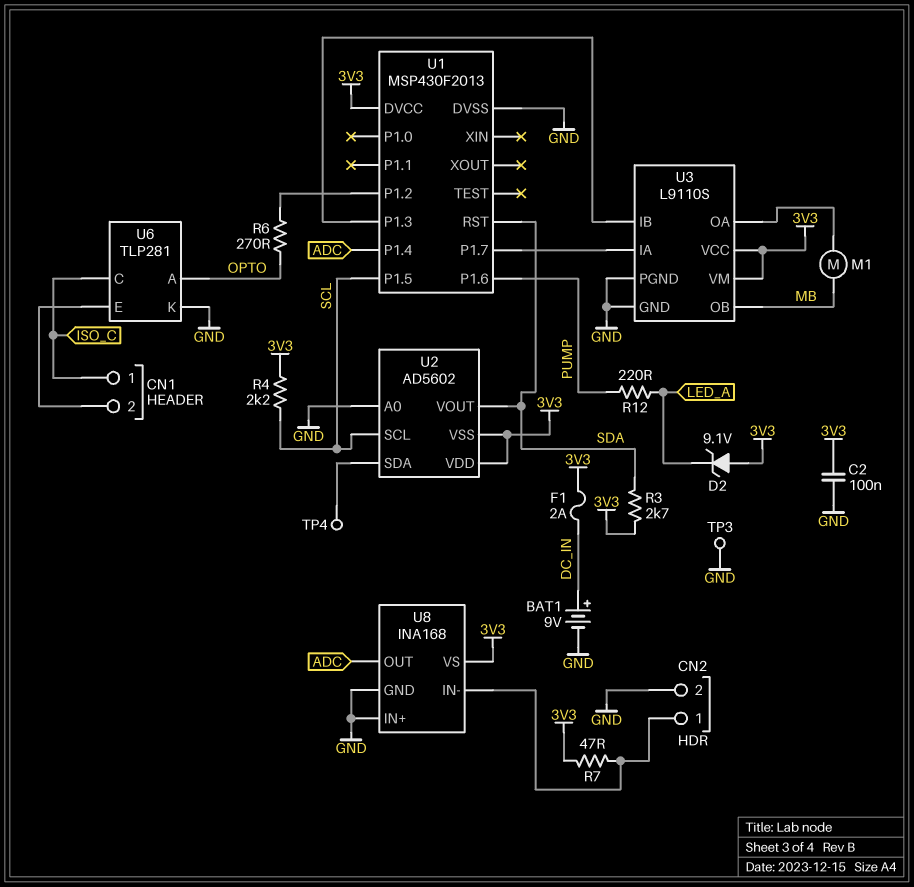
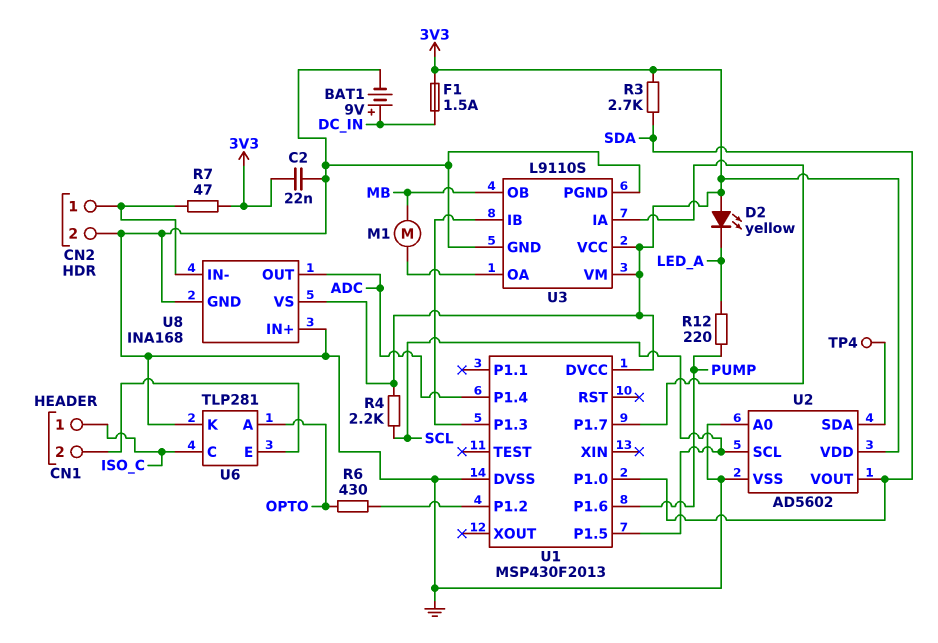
C2: 100nF (3V3, GND) -> 22nF (3V3, GND)
D2: zener 9.1V (A 3V3, K LED_A) -> LED yellow (A 3V3, K LED_A)
F1: 2A (3V3, DC_IN) -> 1.5A (3V3, DC_IN)
R6: 270 (OPTO, U1/P1.2) -> 430 (OPTO, U1/P1.2)
TP3: test point (GND) -> none
U1 pin P1.0: none -> SDA
U1 pin RST: SDA -> none
U2 pin VSS: 3V3 -> GND

